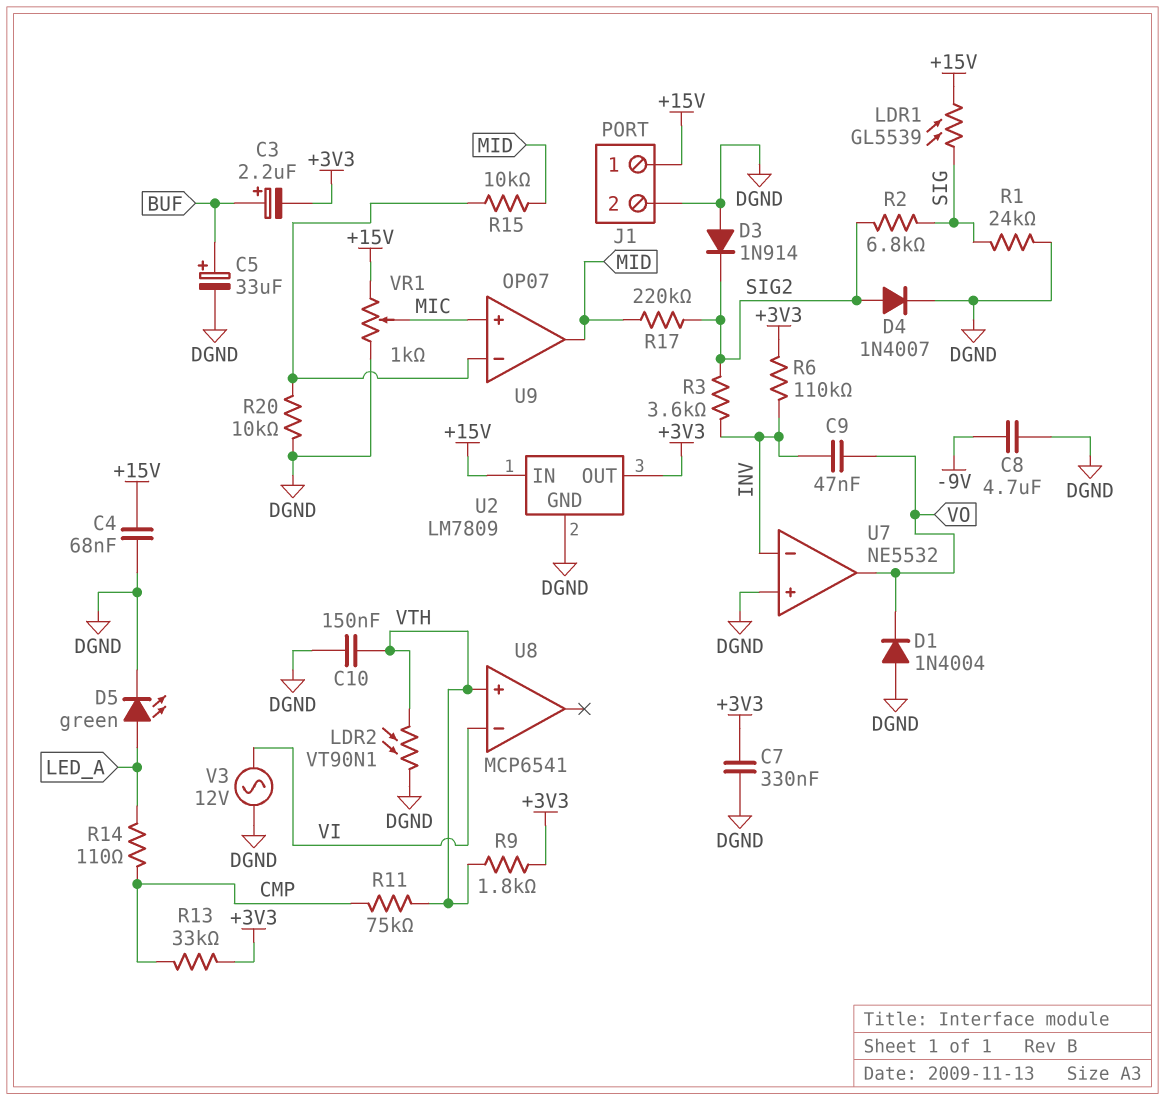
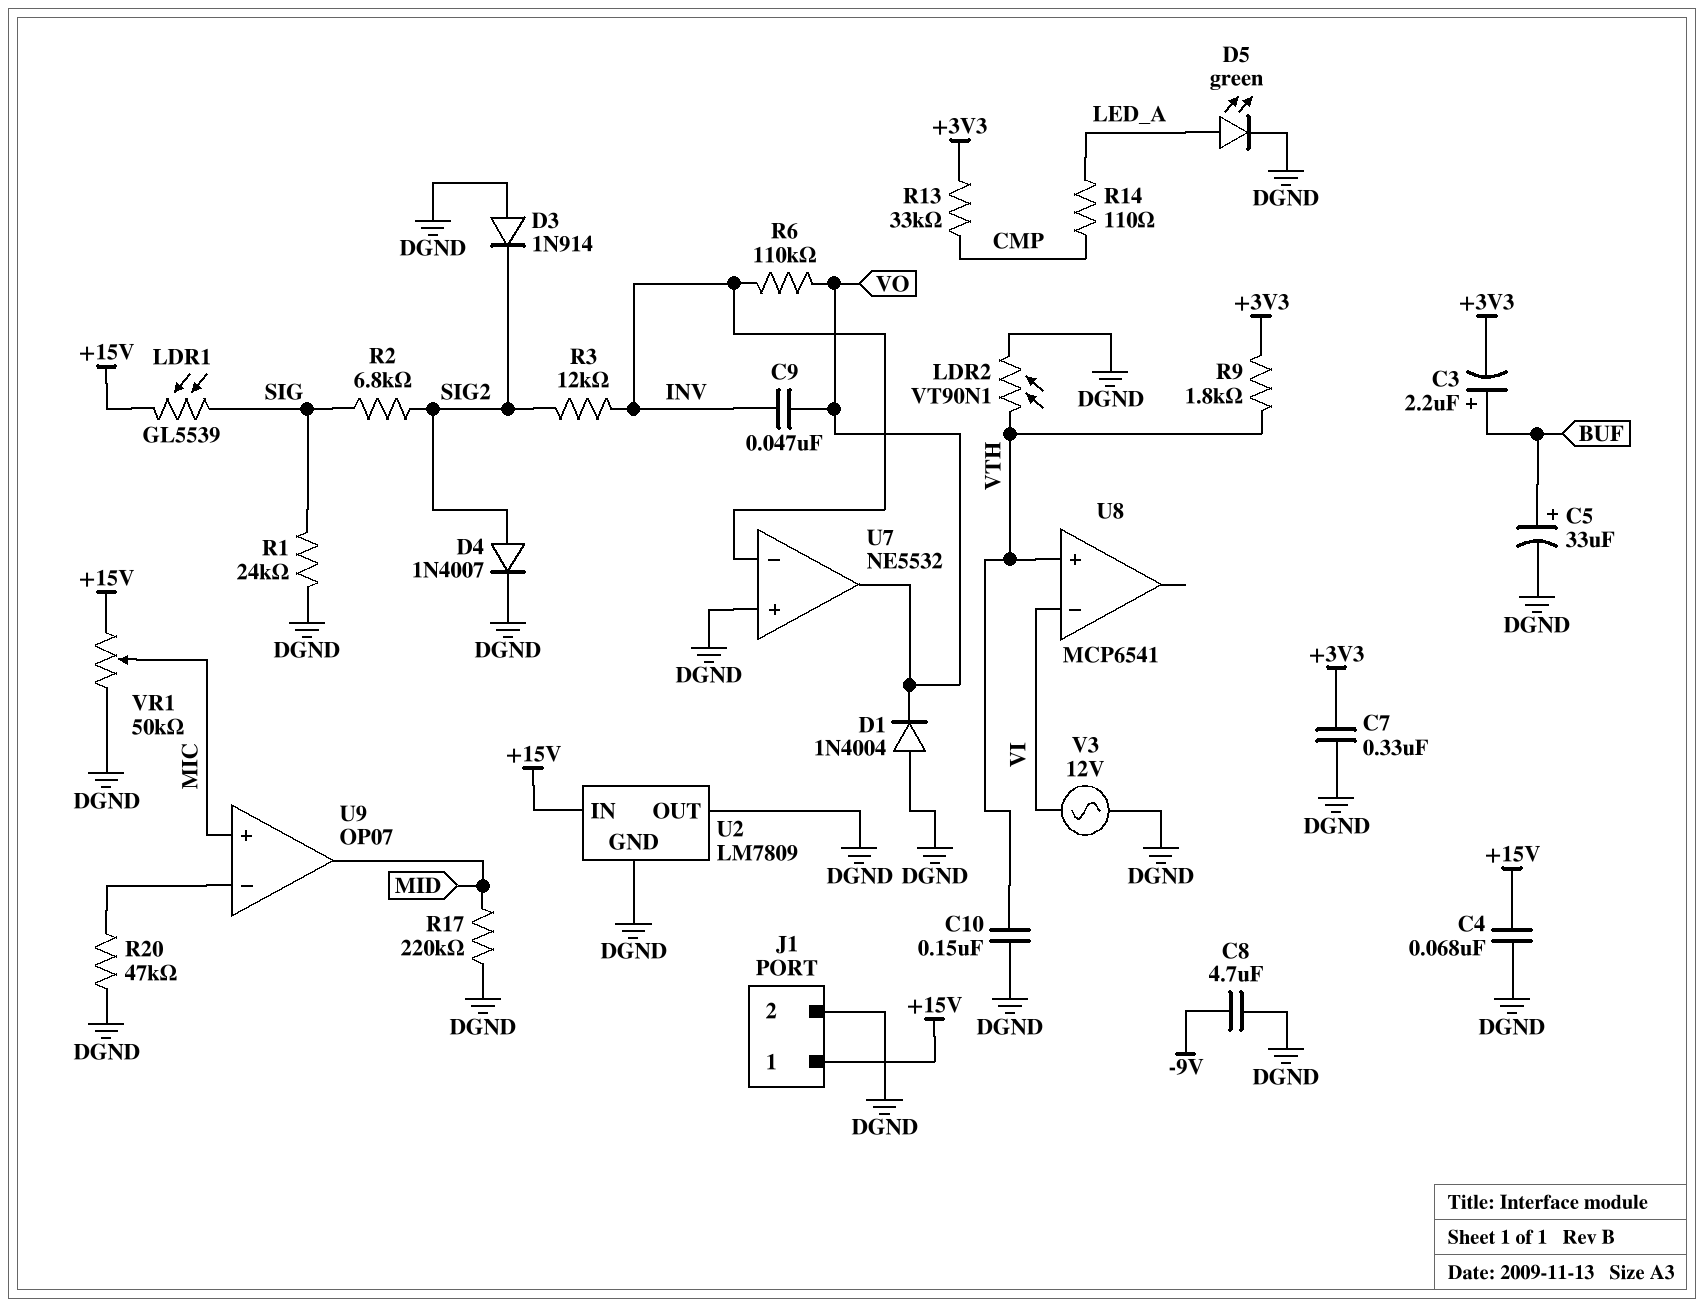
R3: 3.6k (INV, SIG2) -> 12k (INV, SIG2)
R6: 110k (+3V3, INV) -> 110k (INV, VO)
R11: 75k (CMP, VTH) -> none
R15: 10k (MID, U9/in-) -> none
R17: 220k (MID, SIG2) -> 220k (DGND, MID)
R20: 10k (DGND, U9/in-) -> 47k (DGND, U9/in-)
U2 pin OUT: +3V3 -> DGND
VR1: 1k (+15V, DGND, wiper MIC) -> 50k (+15V, DGND, wiper MIC)

